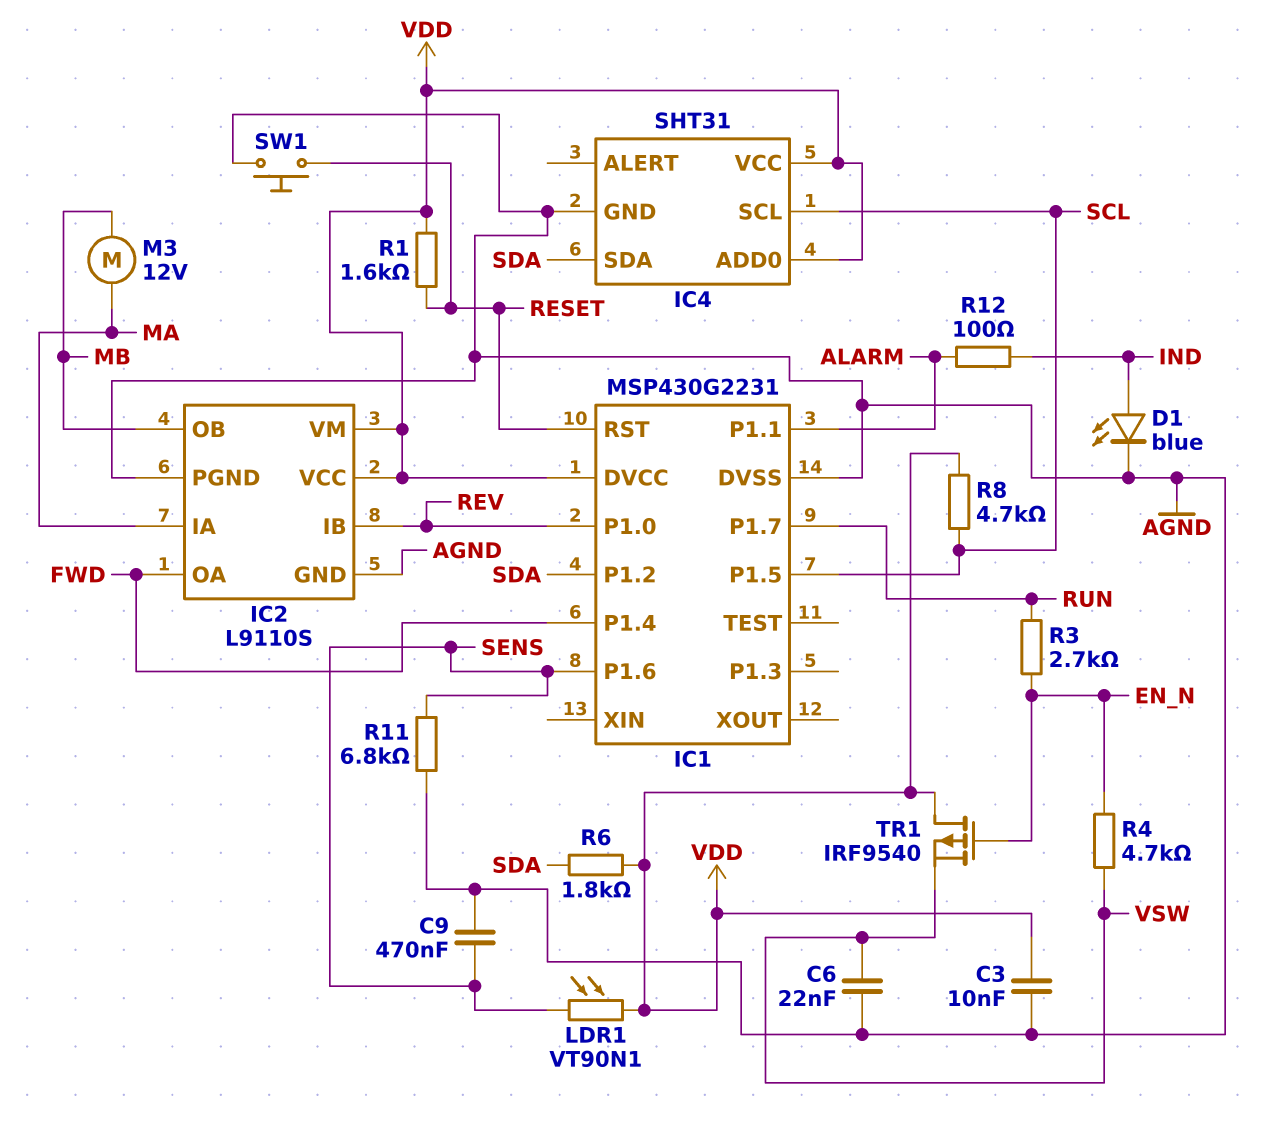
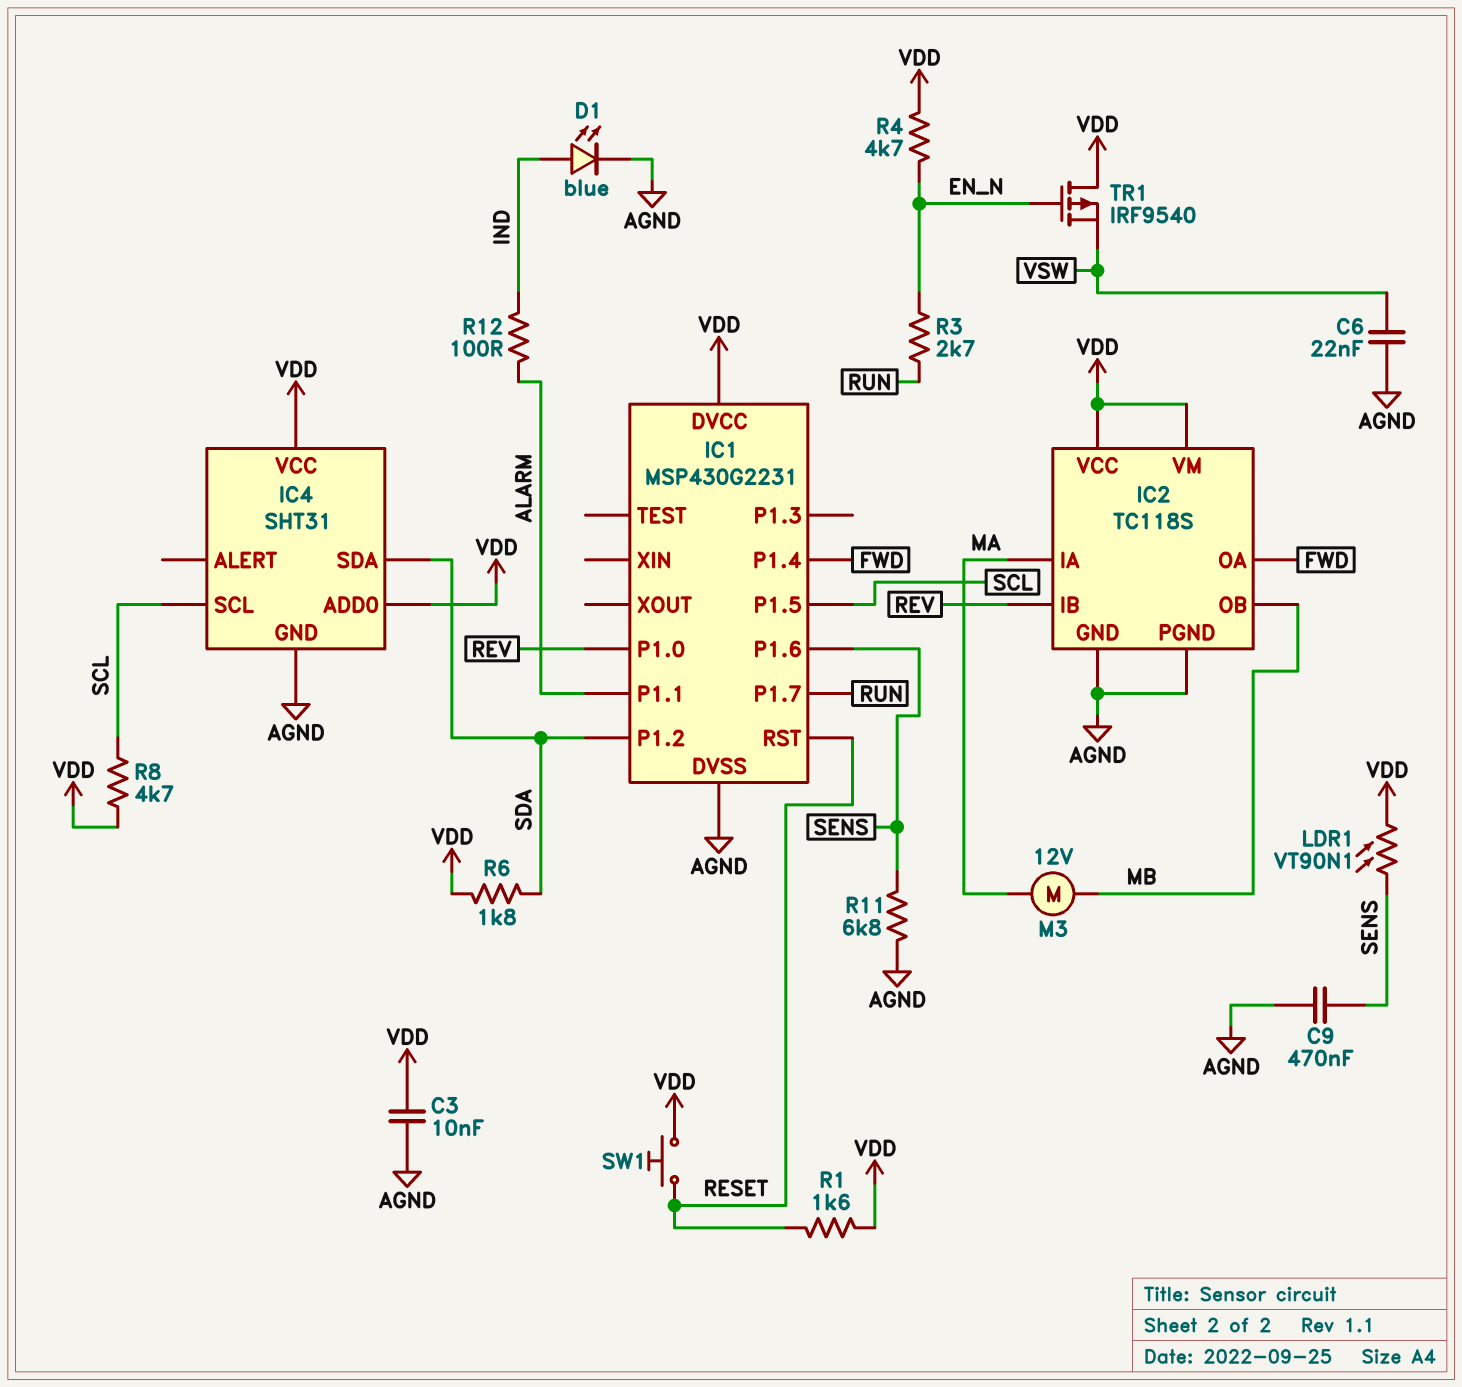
IC2: L9110S -> TC118S
R4: 4.7k (EN_N, VSW) -> 4.7k (EN_N, VDD)
SW1: button (AGND, RESET) -> button (RESET, VDD)

